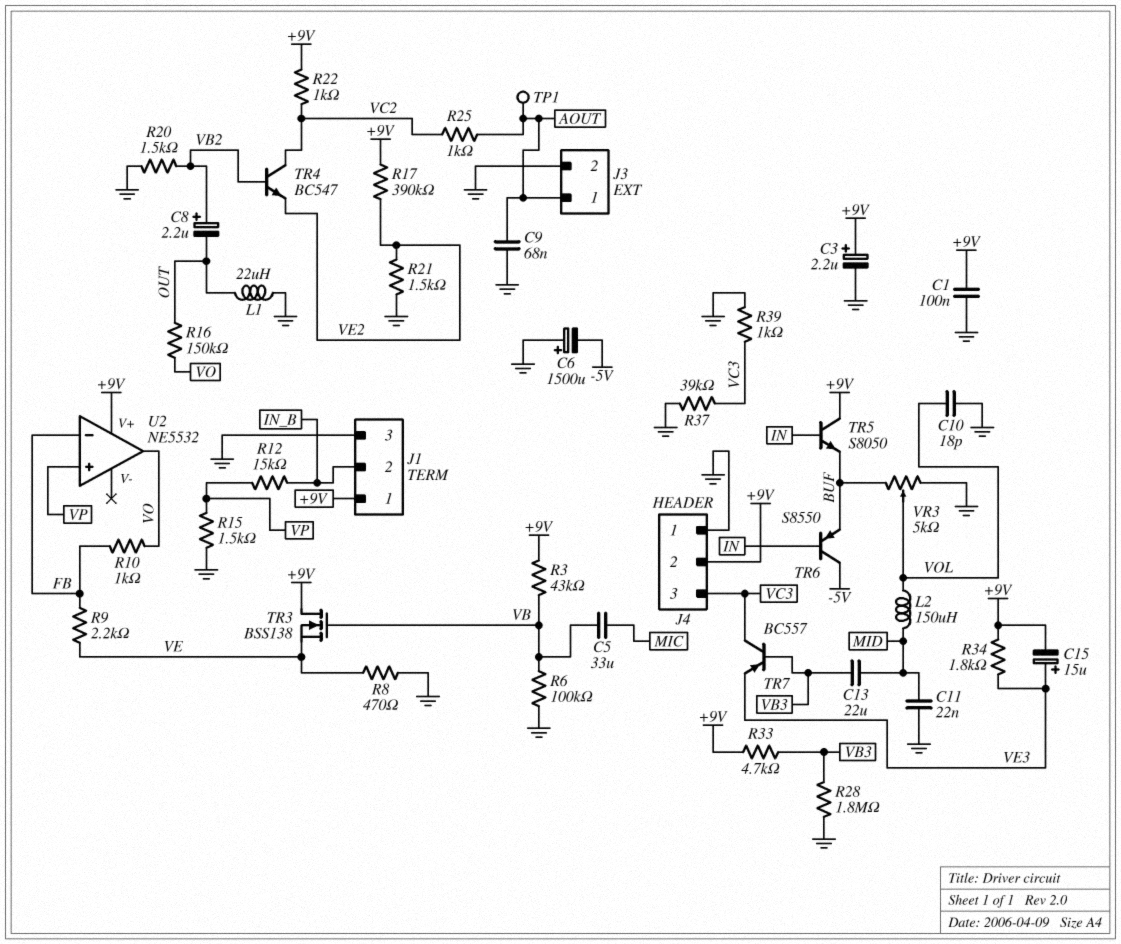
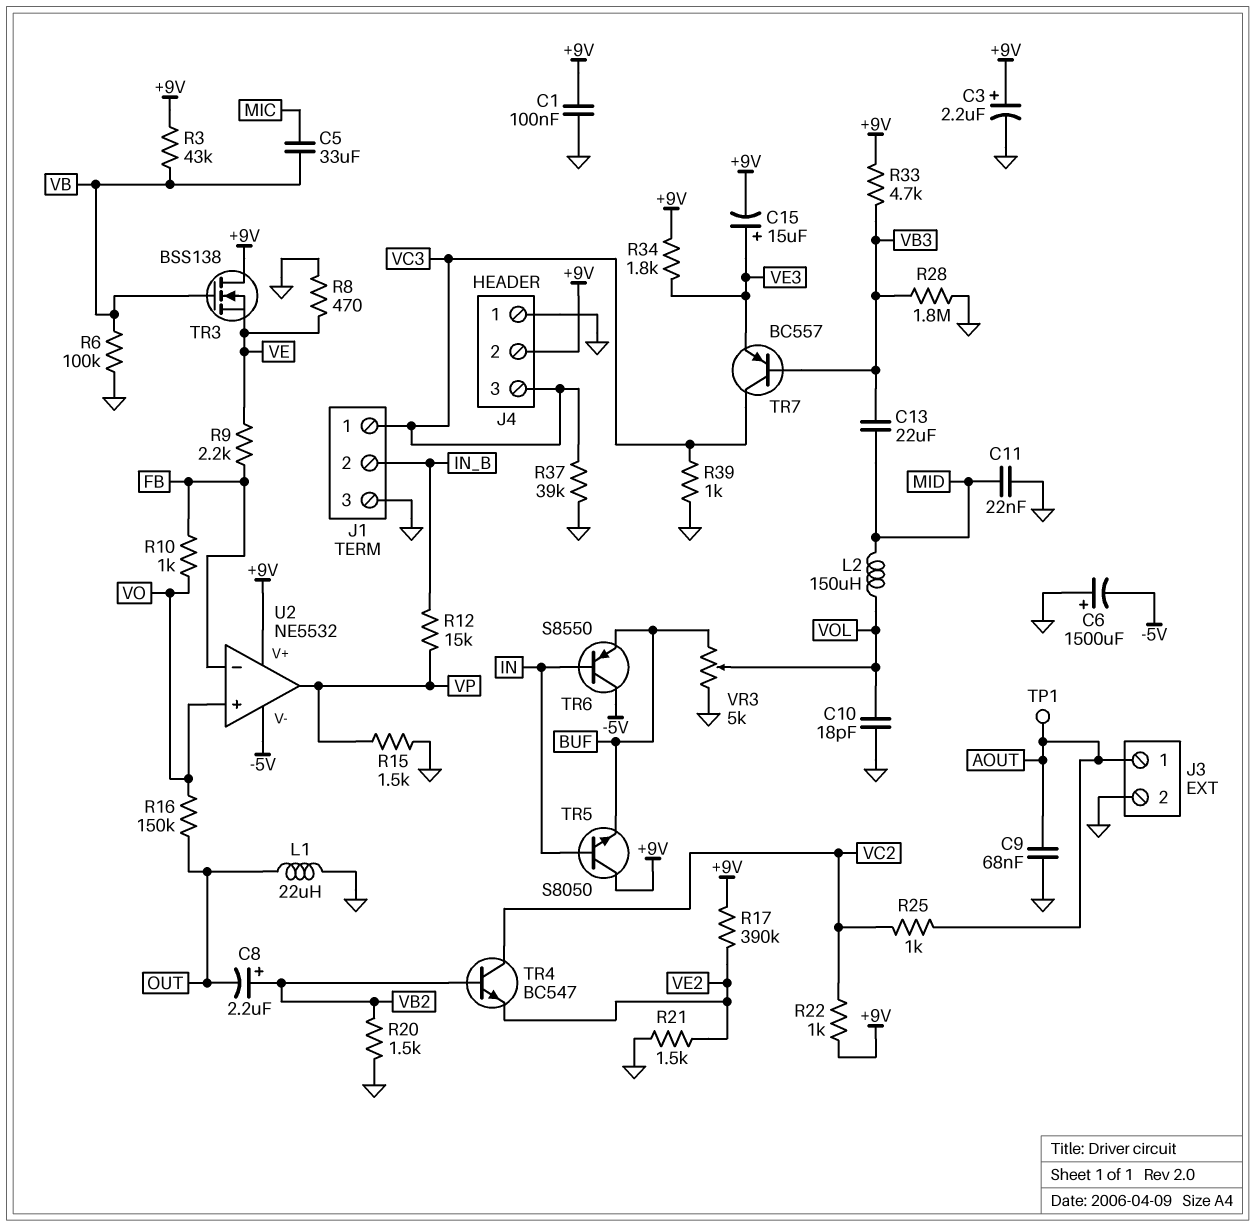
J1 pin 1: +9V -> VC3
U2 pin V-: none -> -5V
U2 pin in+: VP -> VO
U2 pin out: VO -> VP

